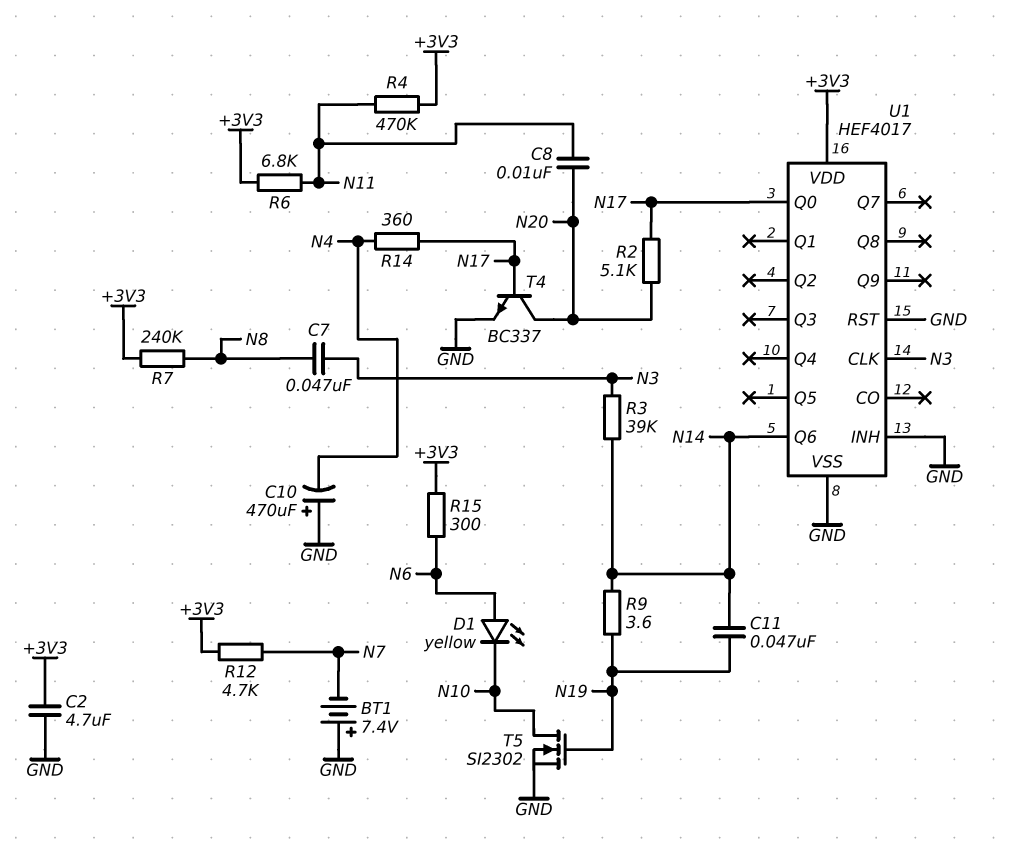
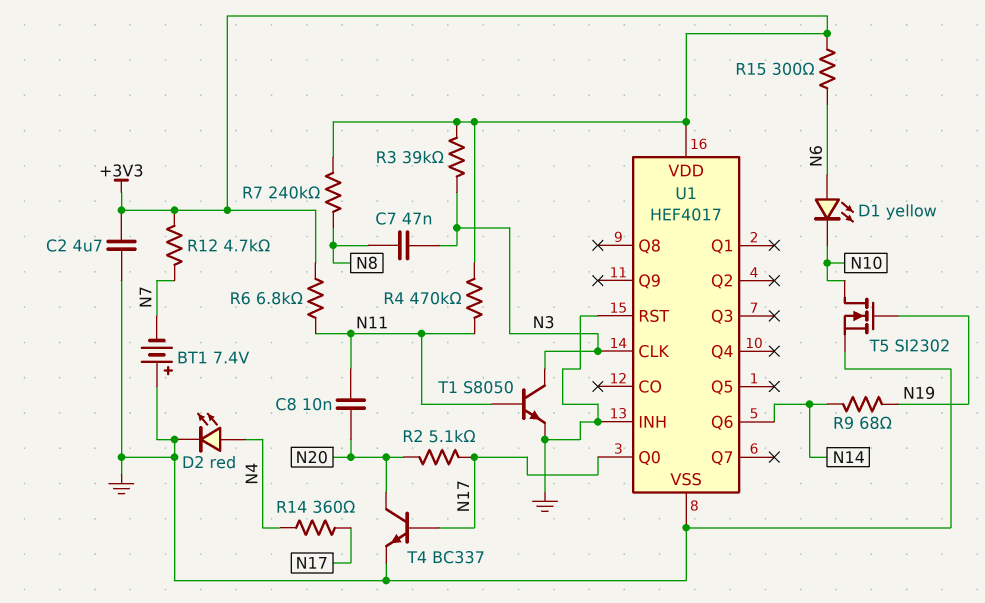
C10: 470uF (plus GND, minus N4) -> none
C11: 47nF (N14, N19) -> none
D2: none -> LED red (A N4, K GND)
R3: 39k (N3, N14) -> 39k (+3V3, N3)
R9: 3.6 (N14, N19) -> 68 (N14, N19)
T1: none -> NPN S8050 (B N11, C N3, E GND)

